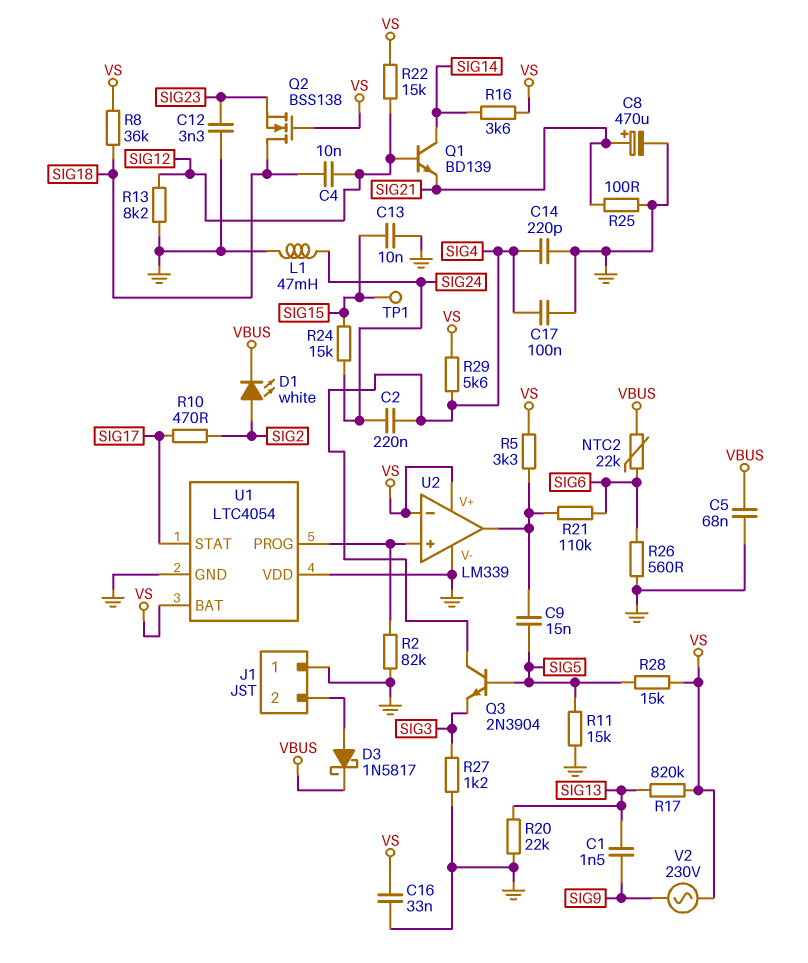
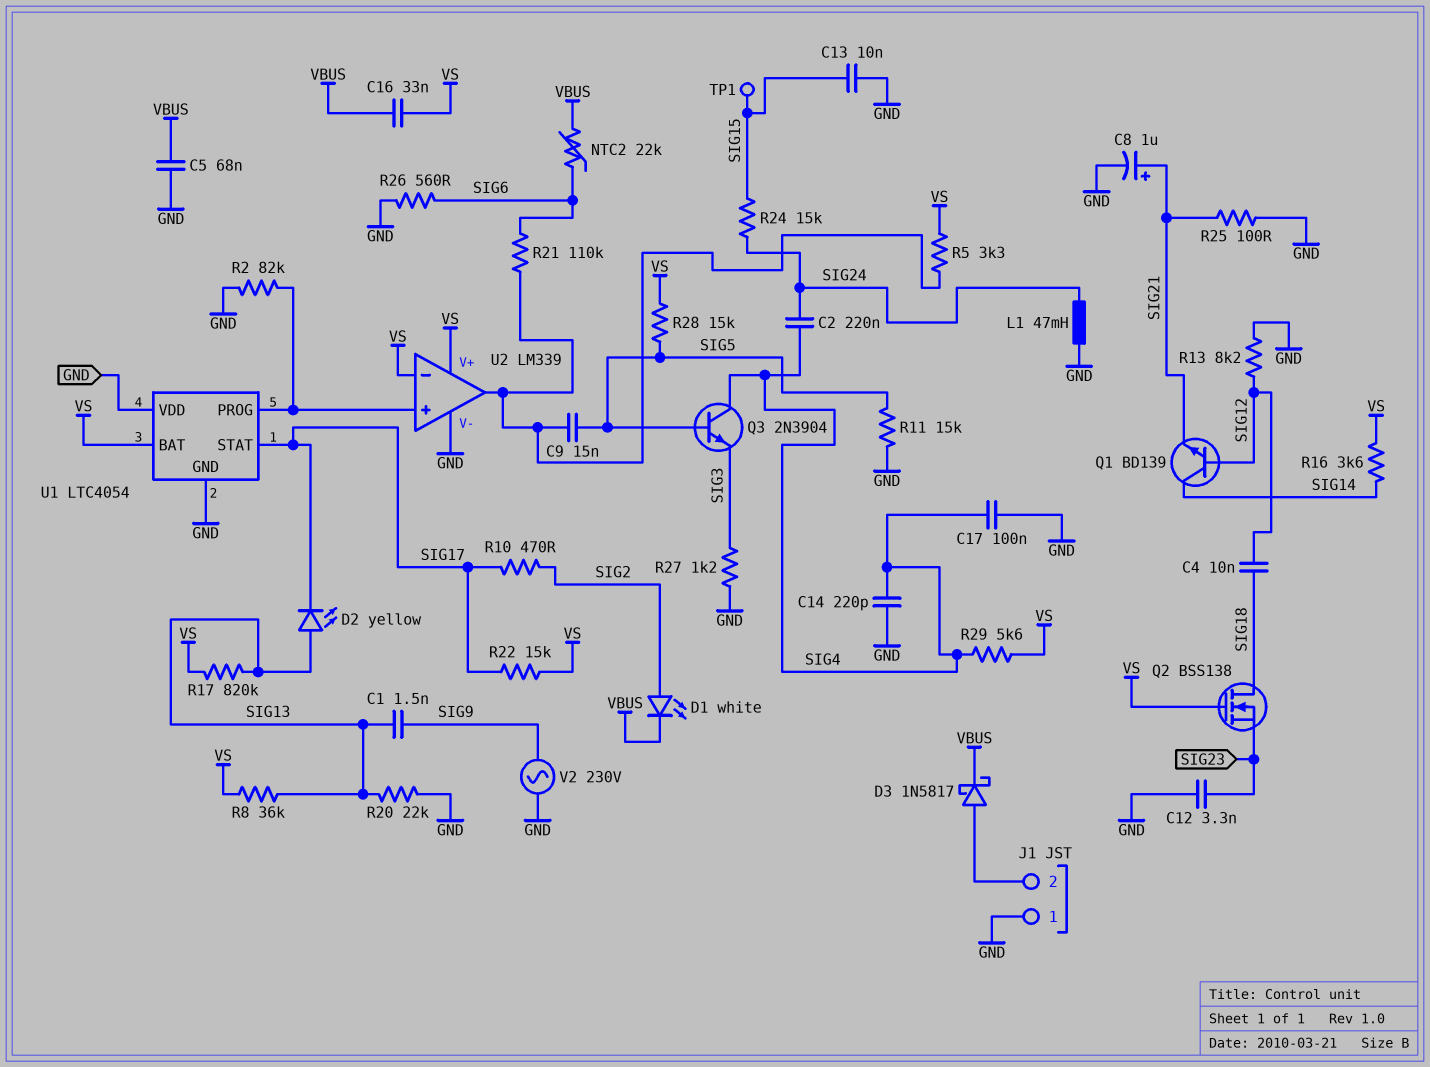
C8: 470uF (plus SIG21, minus GND) -> 1uF (plus SIG21, minus GND)
C16: 33nF (GND, VS) -> 33nF (VBUS, VS)
D2: none -> LED yellow (A SIG13, K SIG17)
R8: 36k (SIG18, VS) -> 36k (SIG13, VS)
R22: 15k (SIG12, VS) -> 15k (SIG17, VS)
V2: AC 230V (SIG9, VS) -> AC 230V (GND, SIG9)

